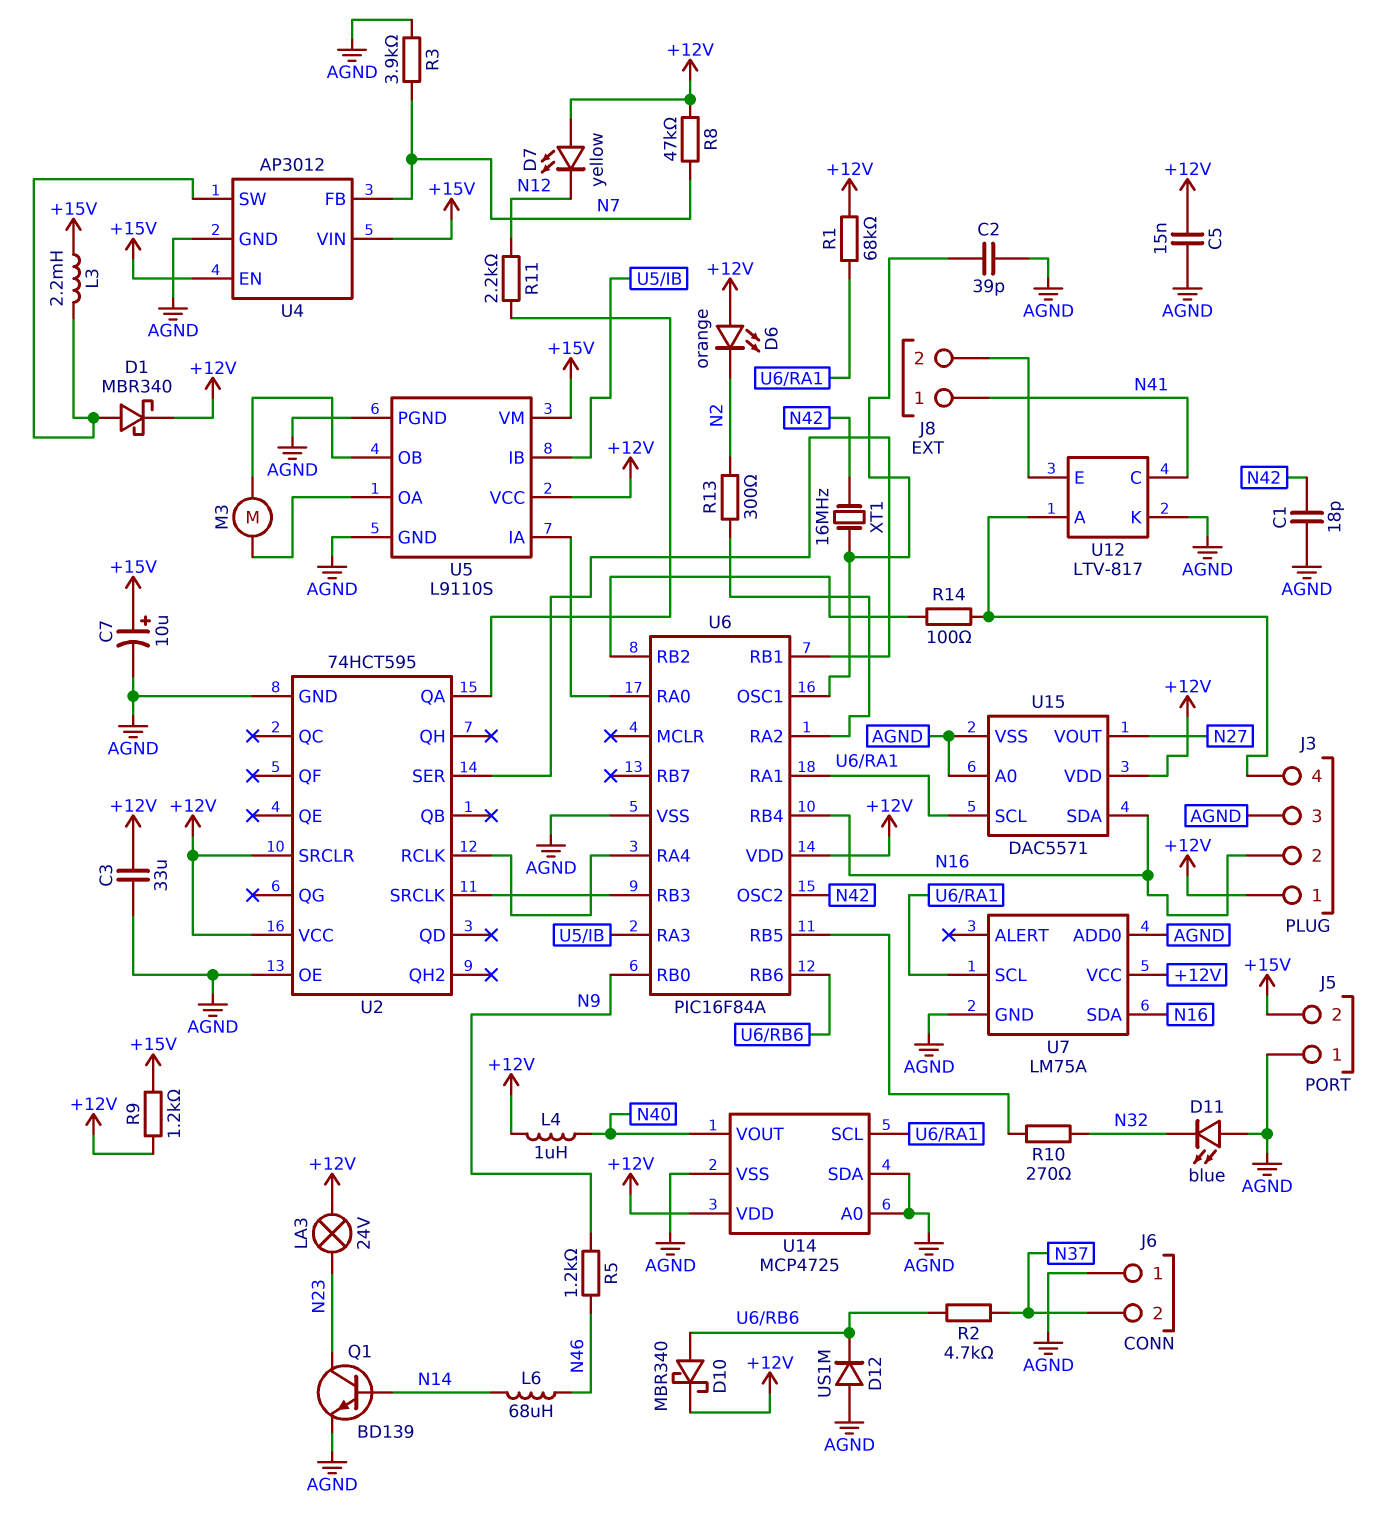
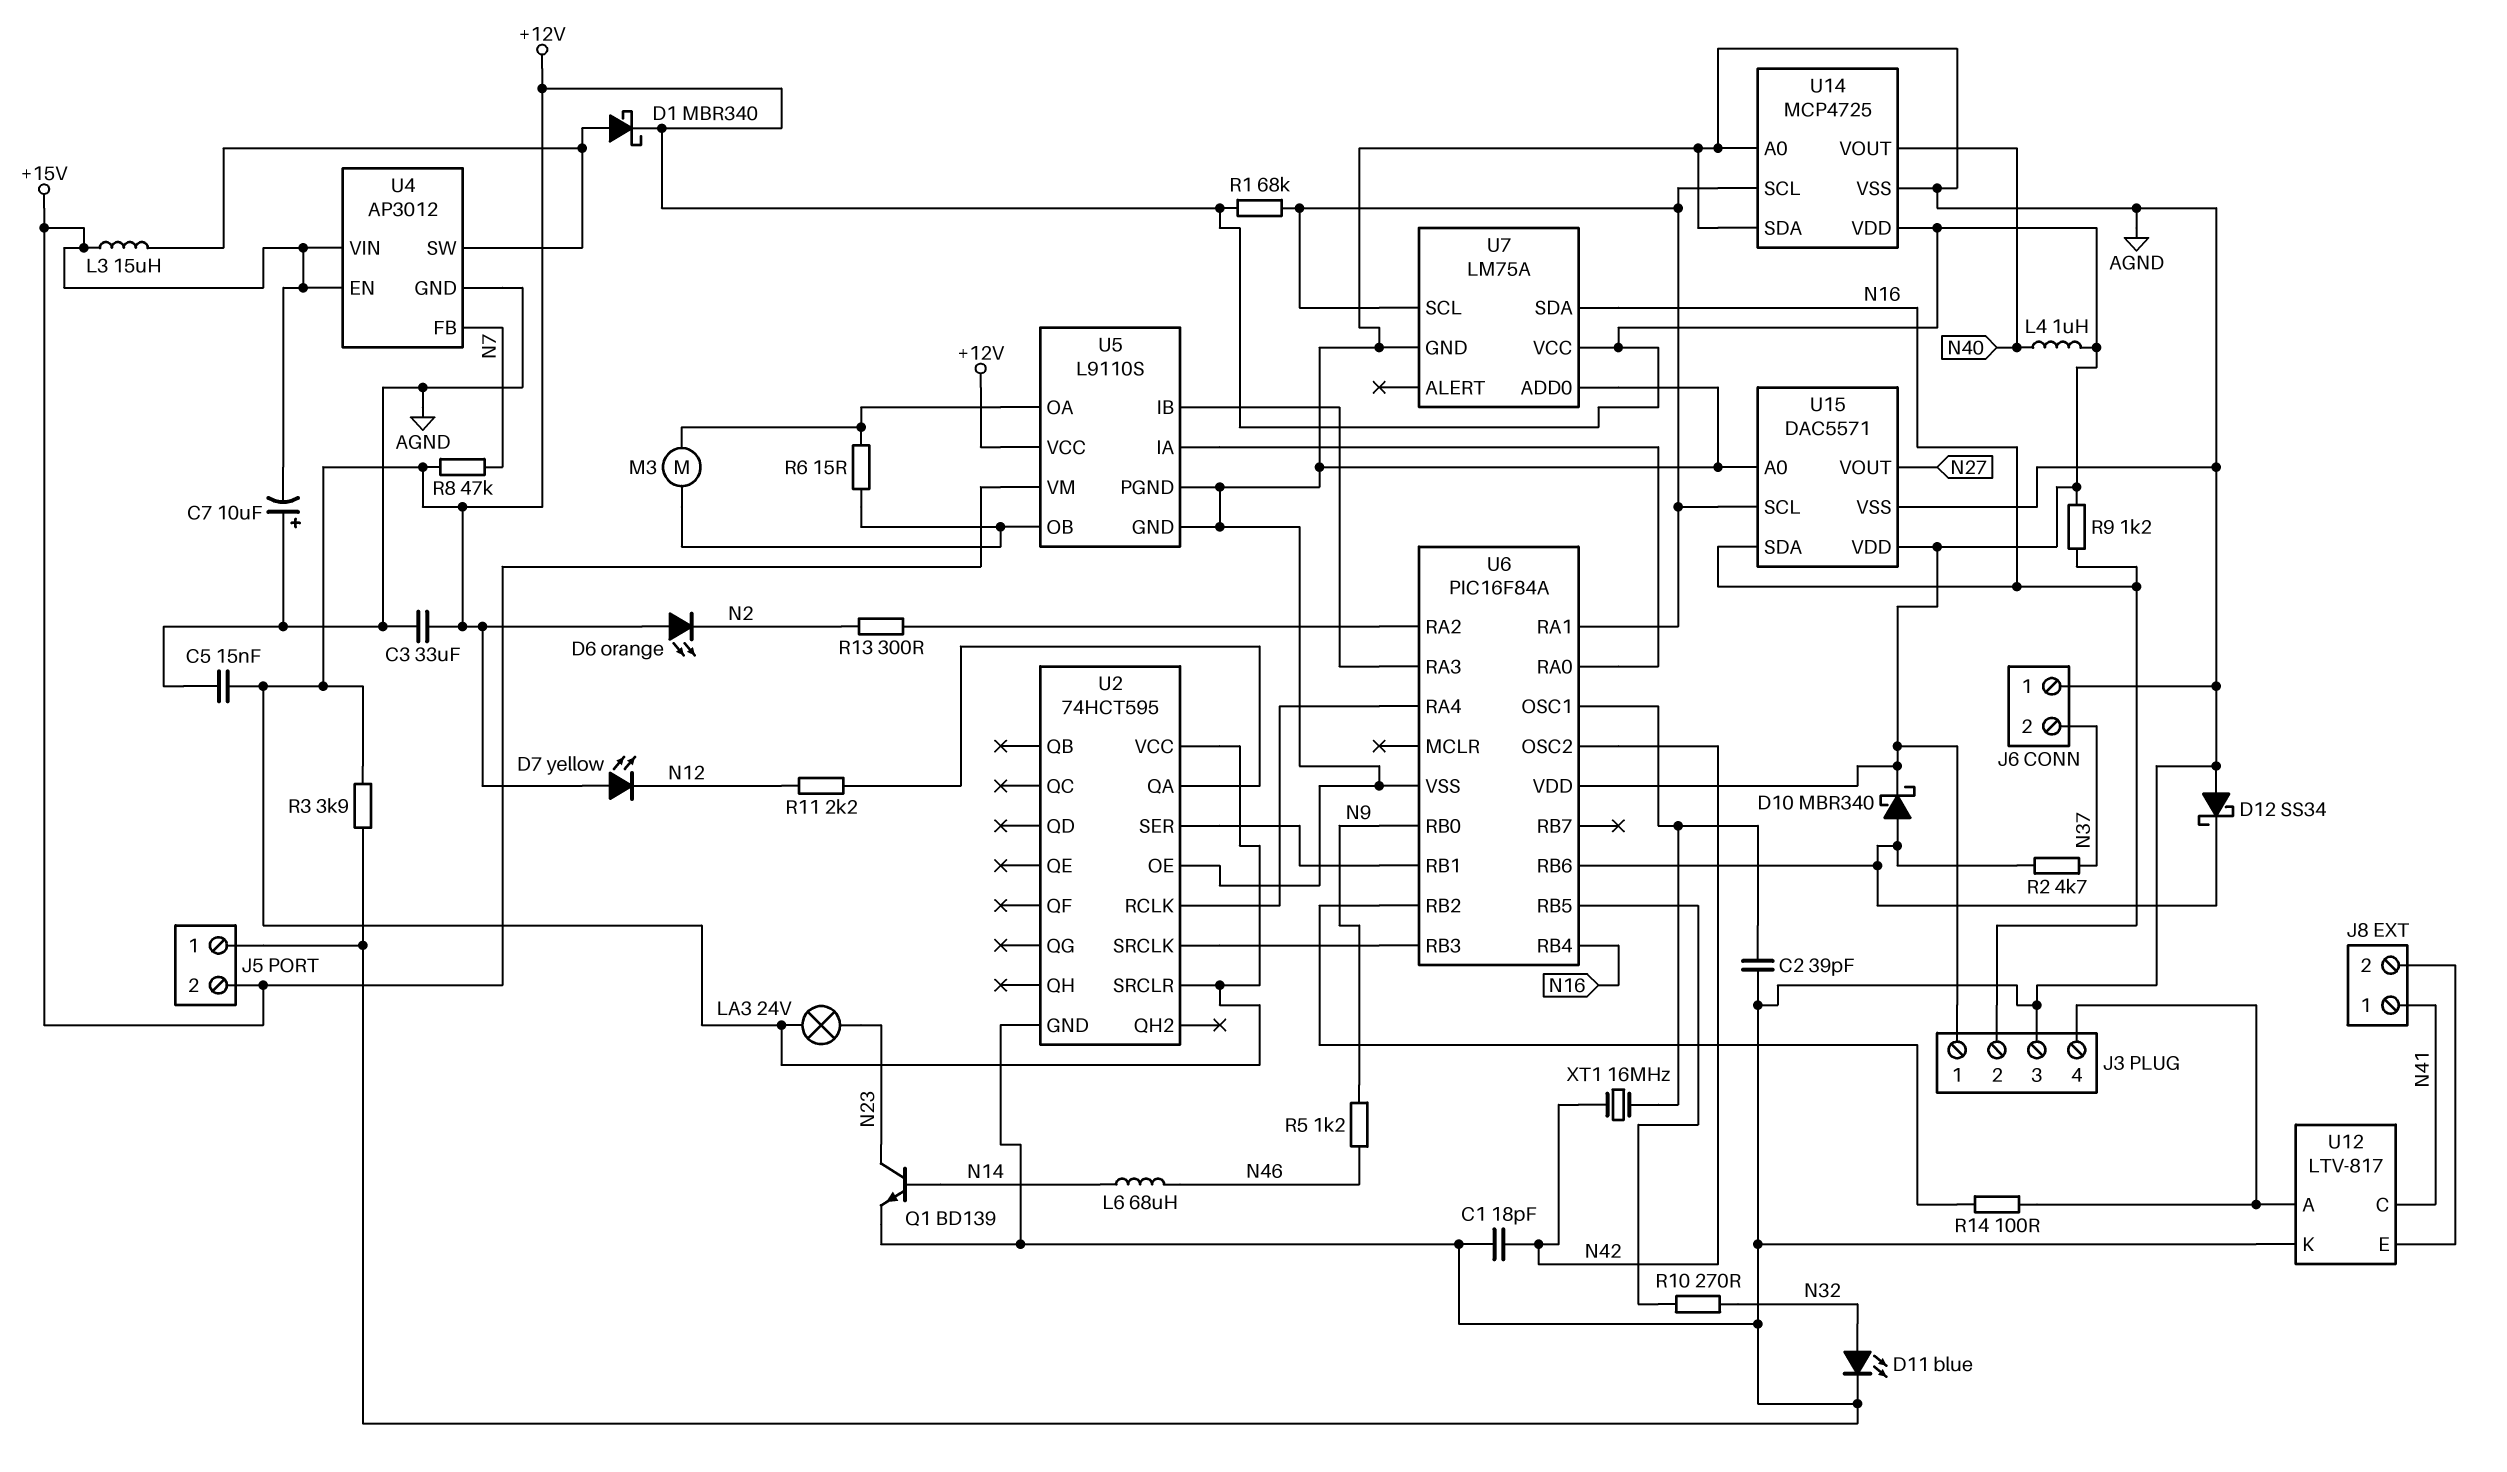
C7: 10uF (plus +15V, minus AGND) -> 10uF (plus AGND, minus +15V)
D11: LED blue (A AGND, K N32) -> LED blue (A N32, K AGND)
D12: diode US1M (A AGND, K U6/RB6) -> schottky SS34 (A AGND, K U6/RB6)
L3: 2.2mH (+15V, U4/SW) -> 15uH (+15V, U4/SW)
R3: 3.9k (AGND, N7) -> 3.9k (+12V, AGND)
R6: none -> 15 (U5/OA, U5/OB)
R9: 1.2k (+12V, +15V) -> 1.2k (+12V, N16)

